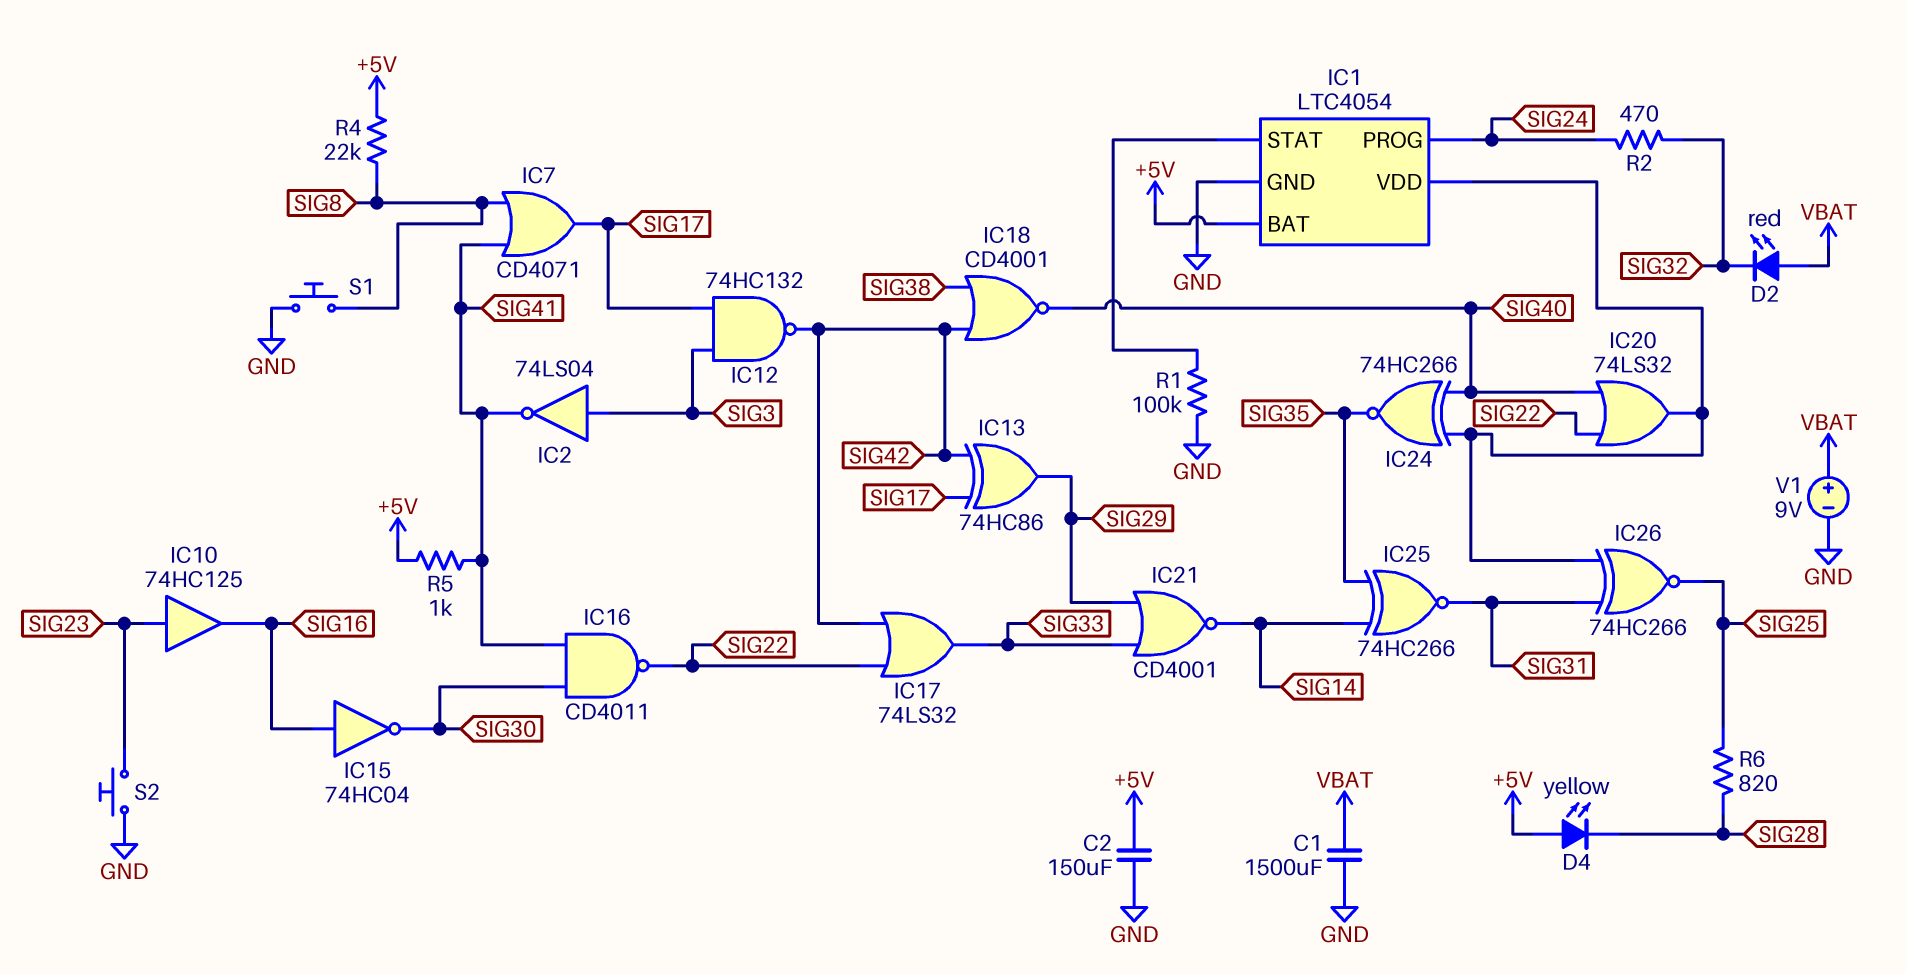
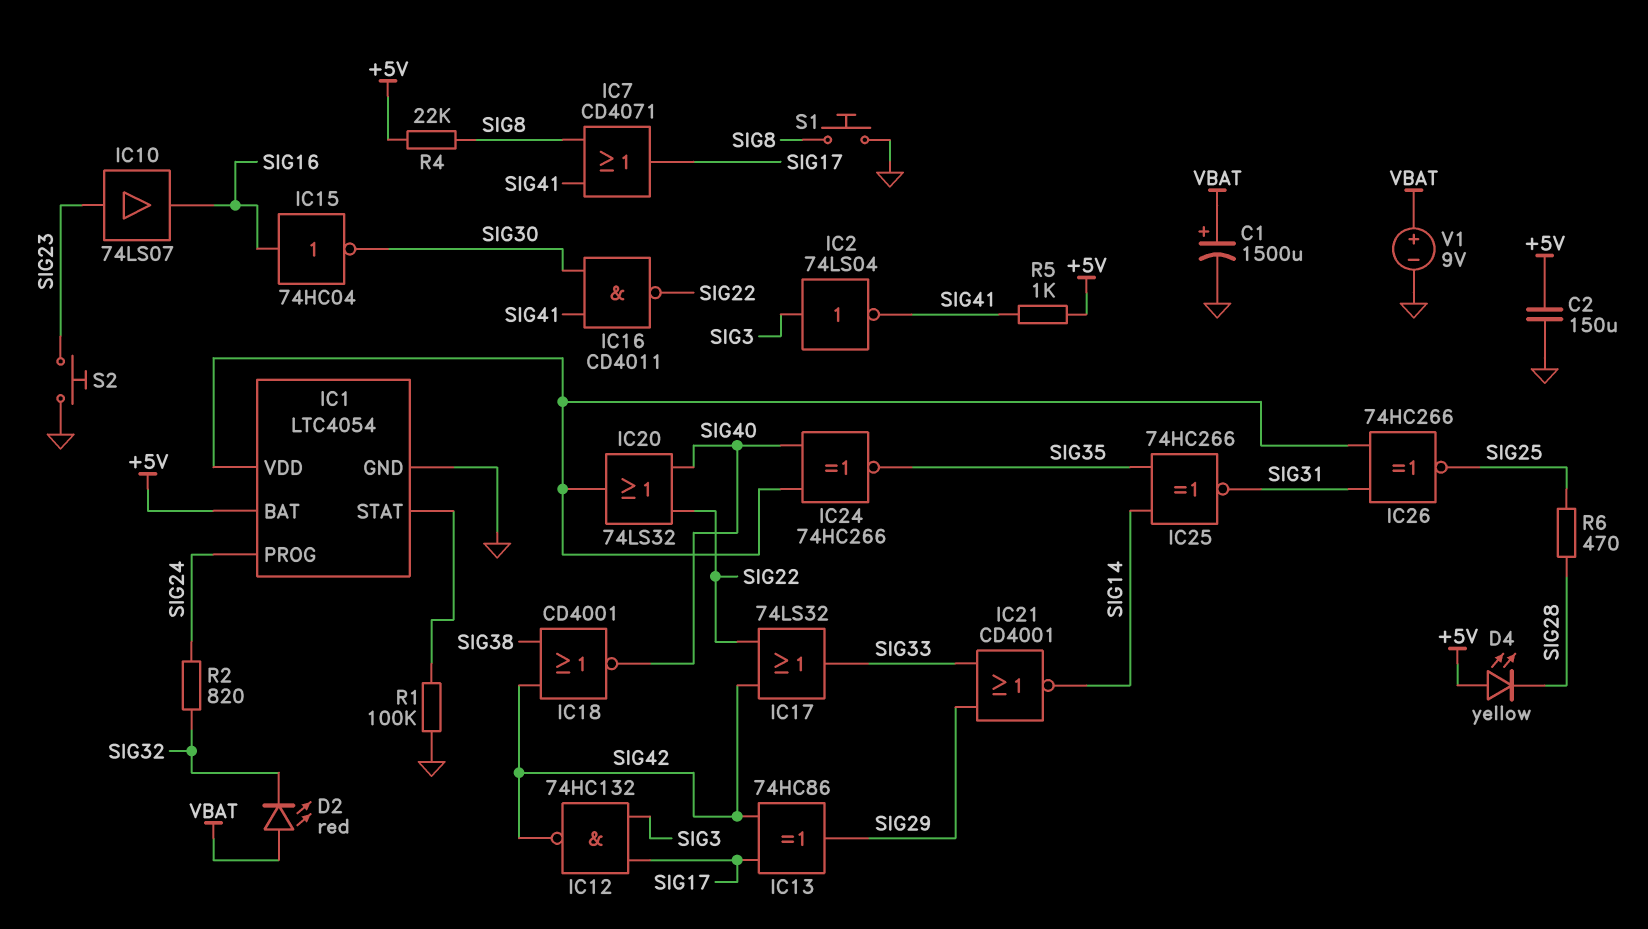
C1: 1500uF (GND, VBAT) -> 1500uF (plus VBAT, minus GND)
IC10: buffer 74HC125 (in SIG23, out SIG16) -> buffer 74LS07 (in SIG23, out SIG16)
R2: 470 (SIG24, SIG32) -> 820 (SIG24, SIG32)
R6: 820 (SIG25, SIG28) -> 470 (SIG25, SIG28)

